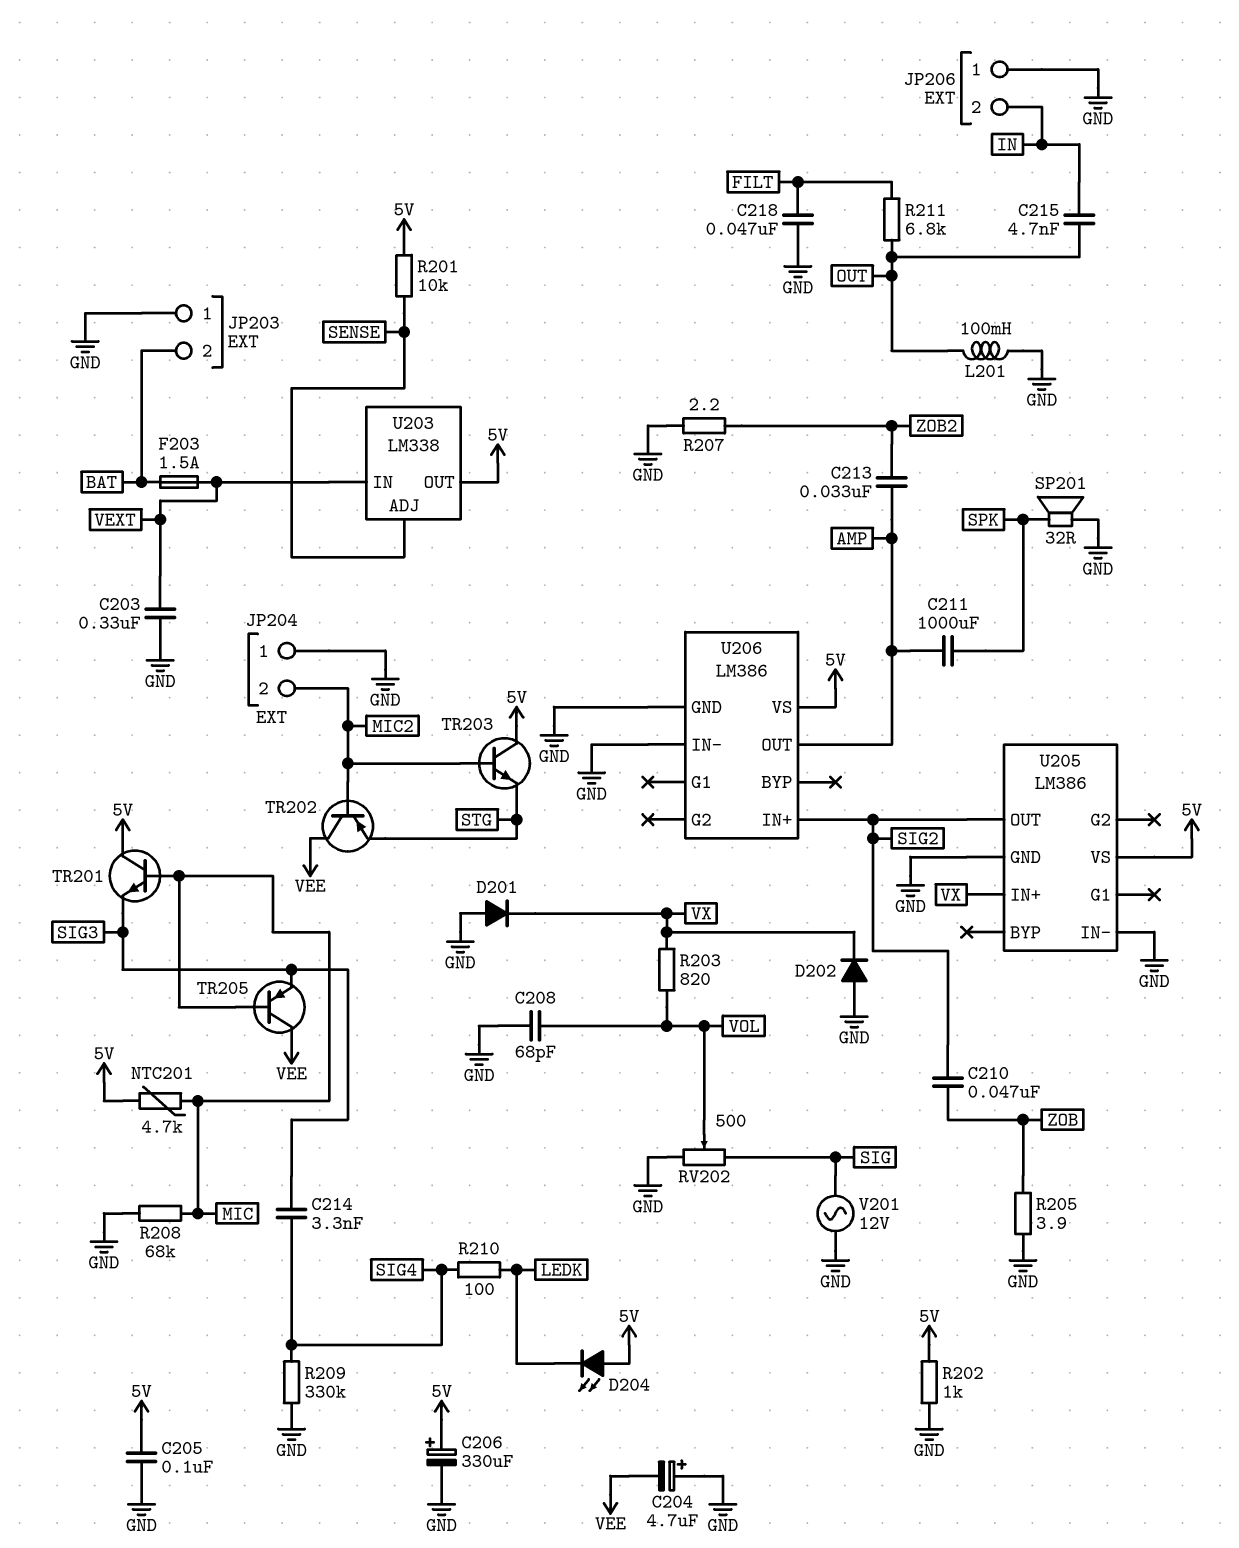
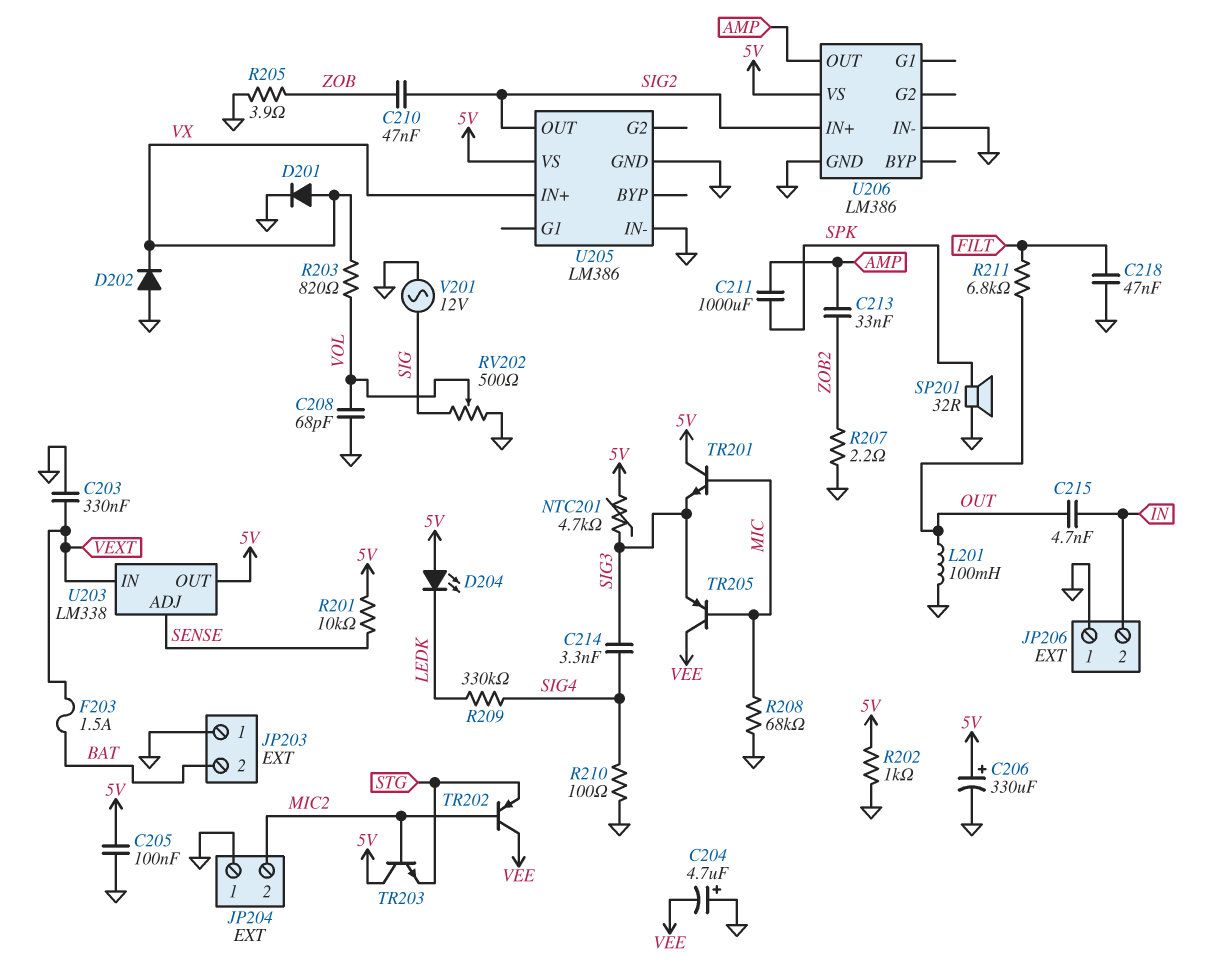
D201: diode (A GND, K VX) -> diode (A VX, K GND)
NTC201: 4.7k (5V, MIC) -> 4.7k (5V, SIG3)
R209: 330k (GND, SIG4) -> 330k (LEDK, SIG4)
R210: 100 (LEDK, SIG4) -> 100 (GND, SIG4)

